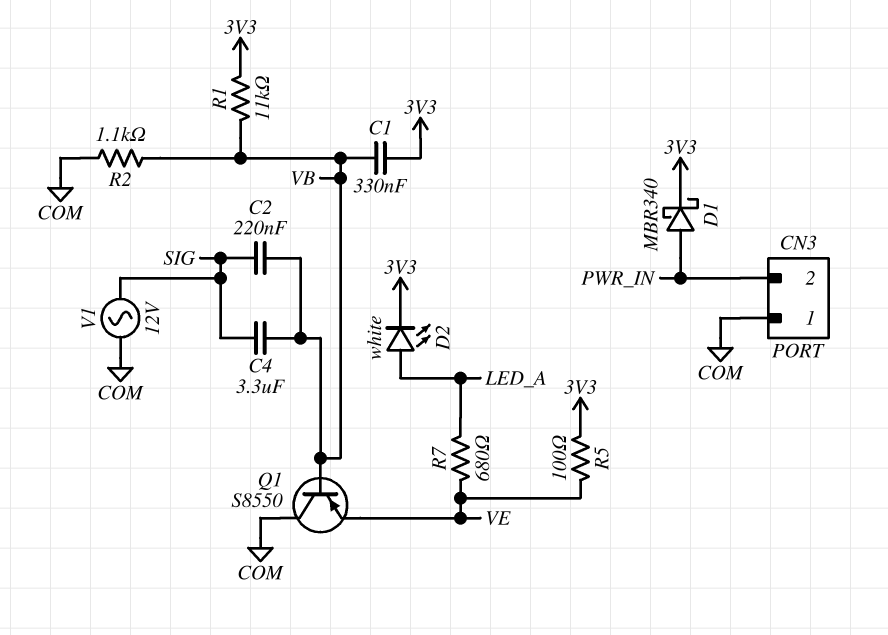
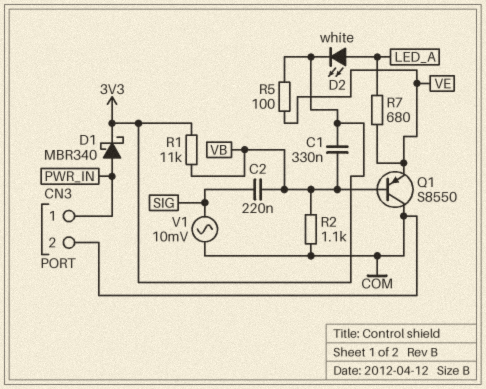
C4: 3.3uF (SIG, VB) -> none
CN3 pin 1: COM -> PWR_IN
CN3 pin 2: PWR_IN -> COM
V1: AC 12V (COM, SIG) -> AC 10mV (COM, SIG)

